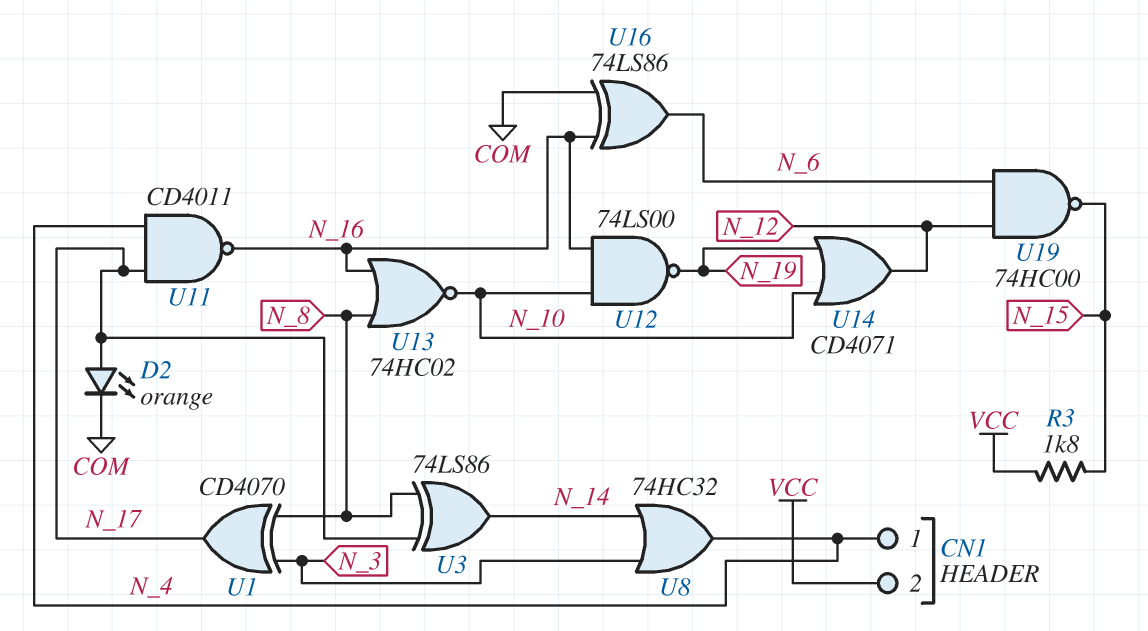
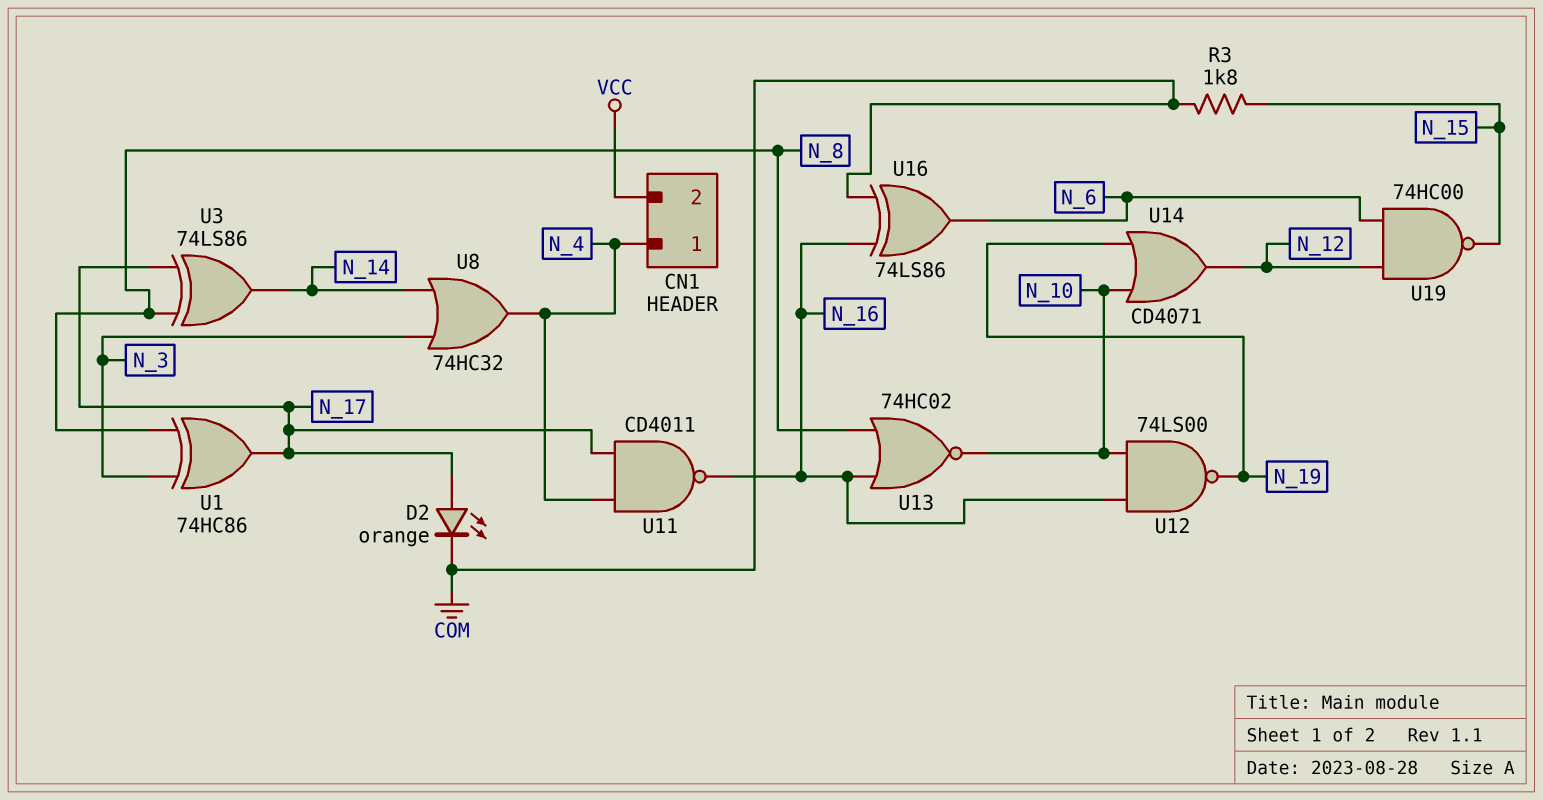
R3: 1.8k (N_15, VCC) -> 1.8k (COM, N_15)
U1: XOR CD4070 (in N_3, in N_8, out N_17) -> XOR 74HC86 (in N_3, in N_8, out N_17)

